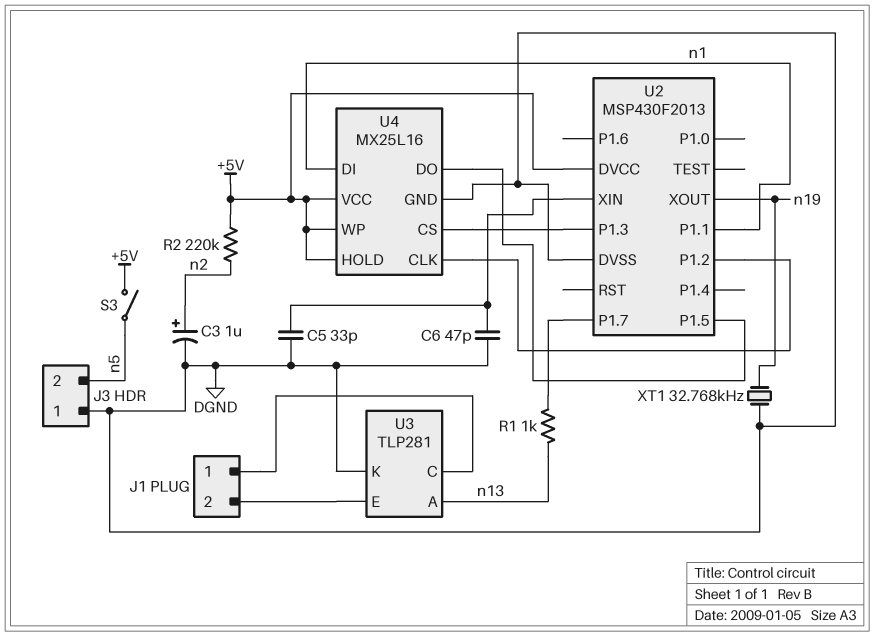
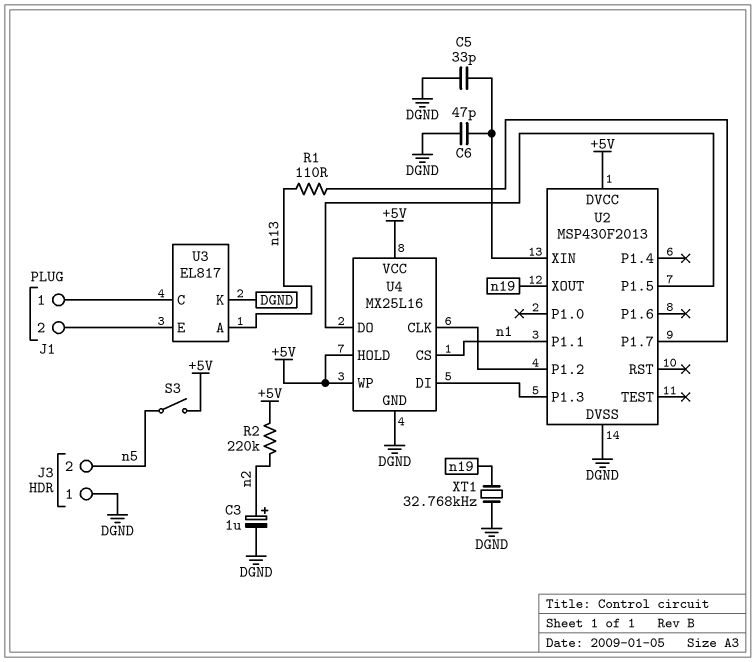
R1: 1k (U2/P1.7, n13) -> 110 (U2/P1.7, n13)
U3: TLP281 -> EL817
U4 pin CS: U2/P1.3 -> n1
U4 pin DI: n1 -> U2/P1.3

